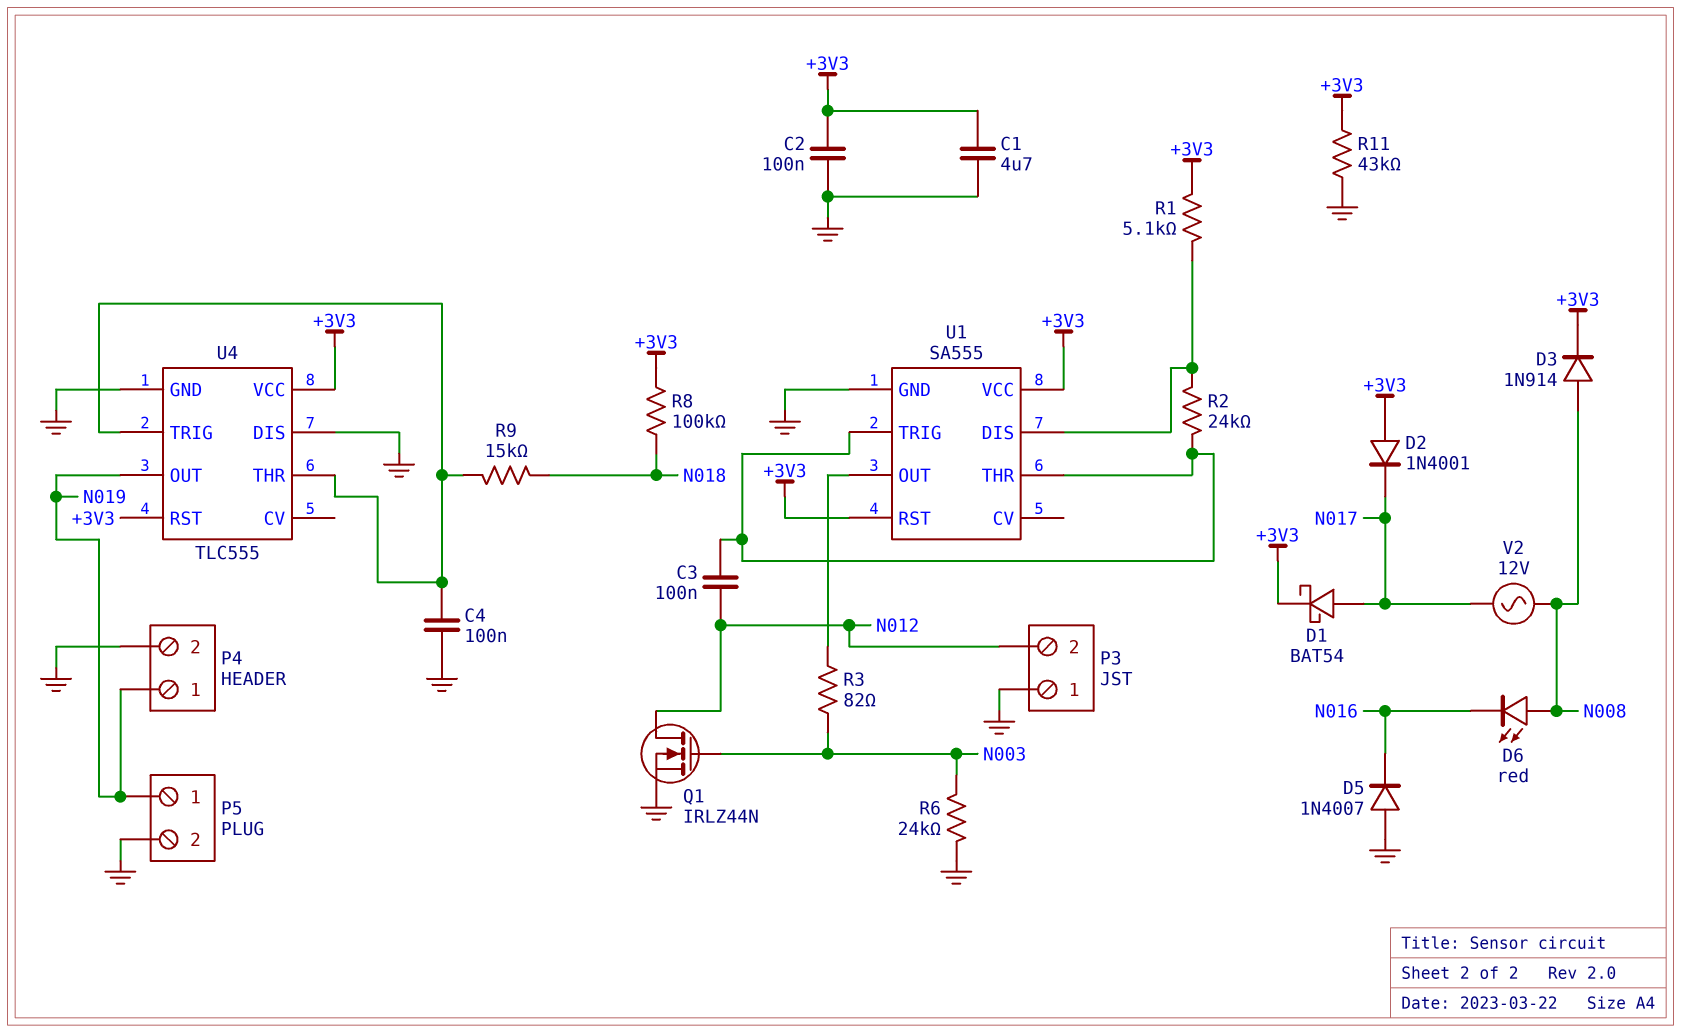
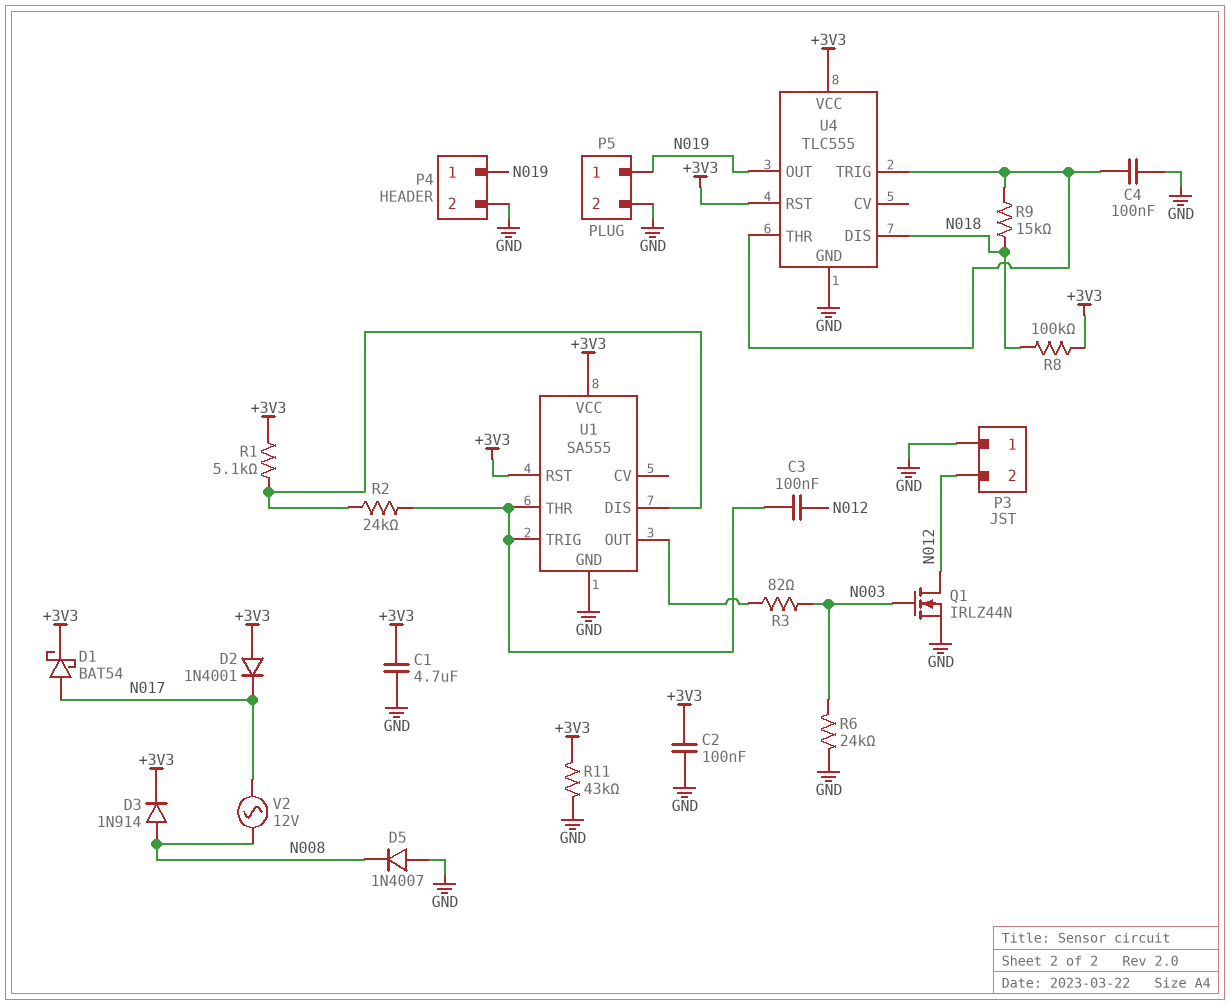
D5: diode 1N4007 (A GND, K N016) -> diode 1N4007 (A GND, K N008)
D6: LED red (A N008, K N016) -> none
U4 pin DIS: GND -> N018

